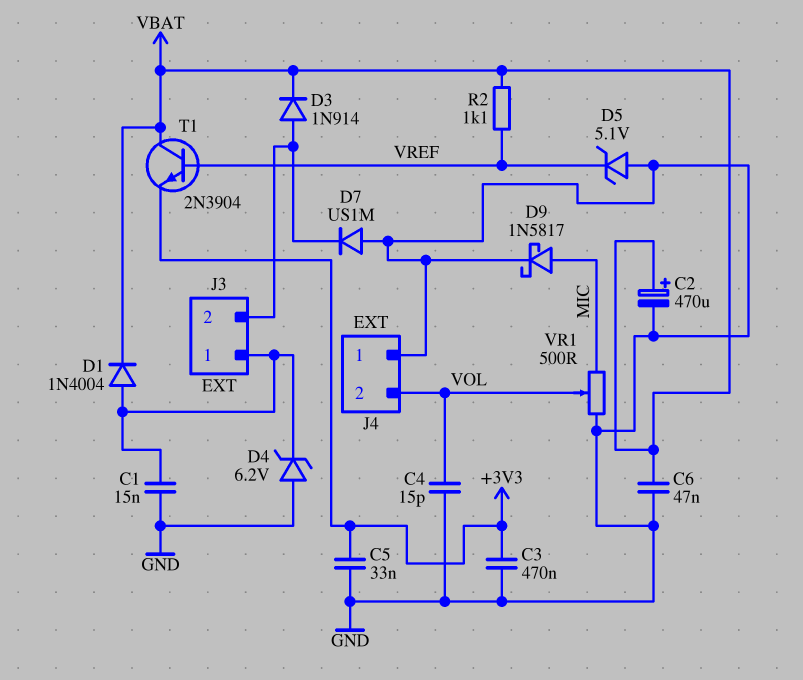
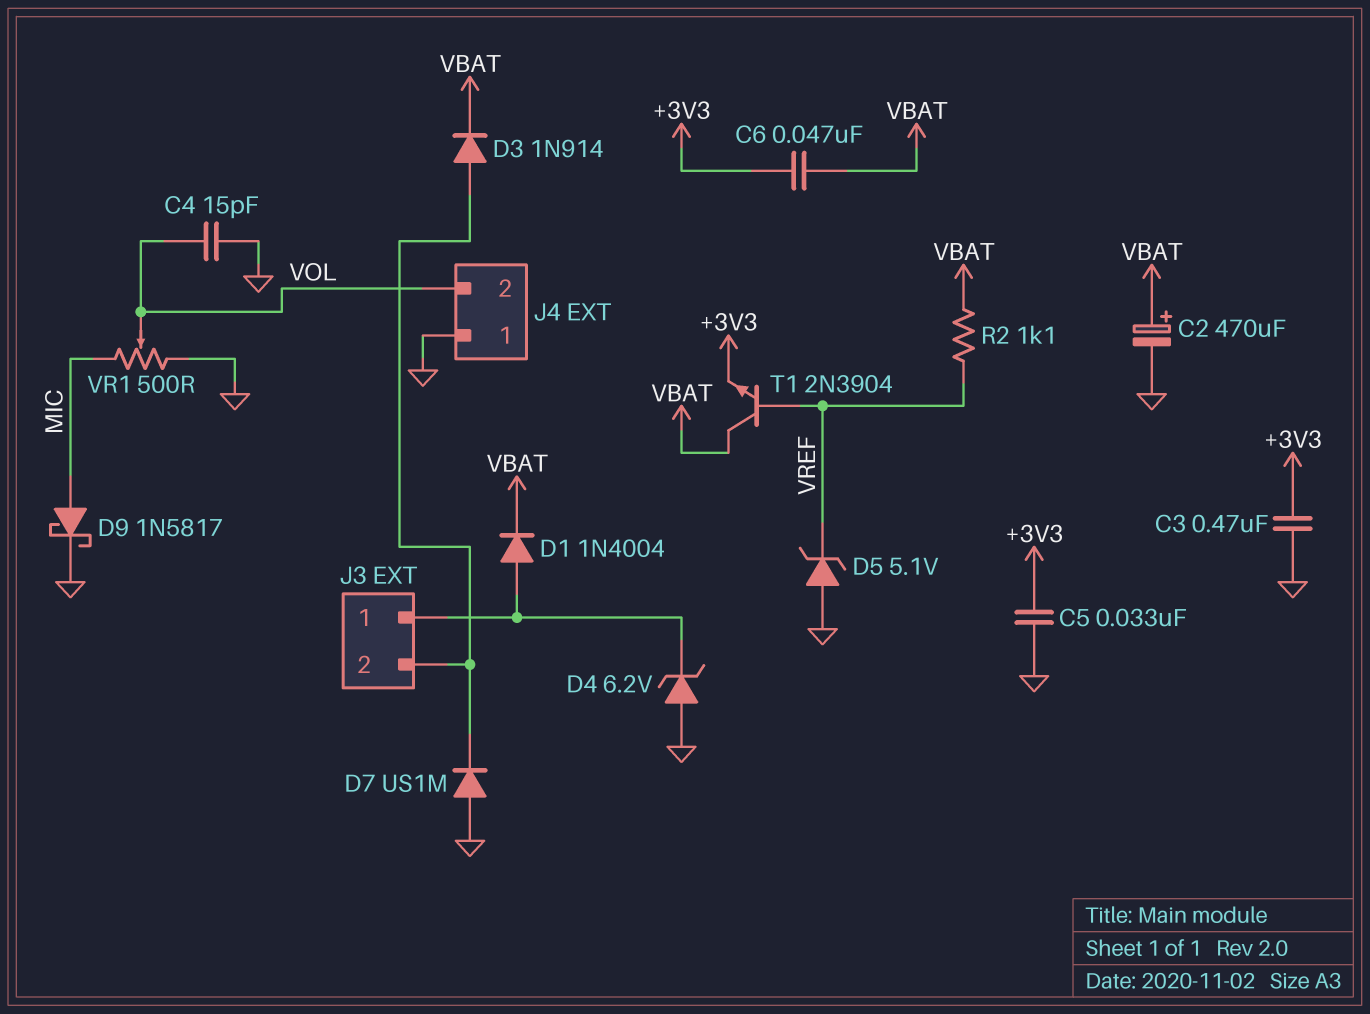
C1: 15nF (GND, J3/1) -> none
C6: 47nF (GND, VBAT) -> 47nF (+3V3, VBAT)

